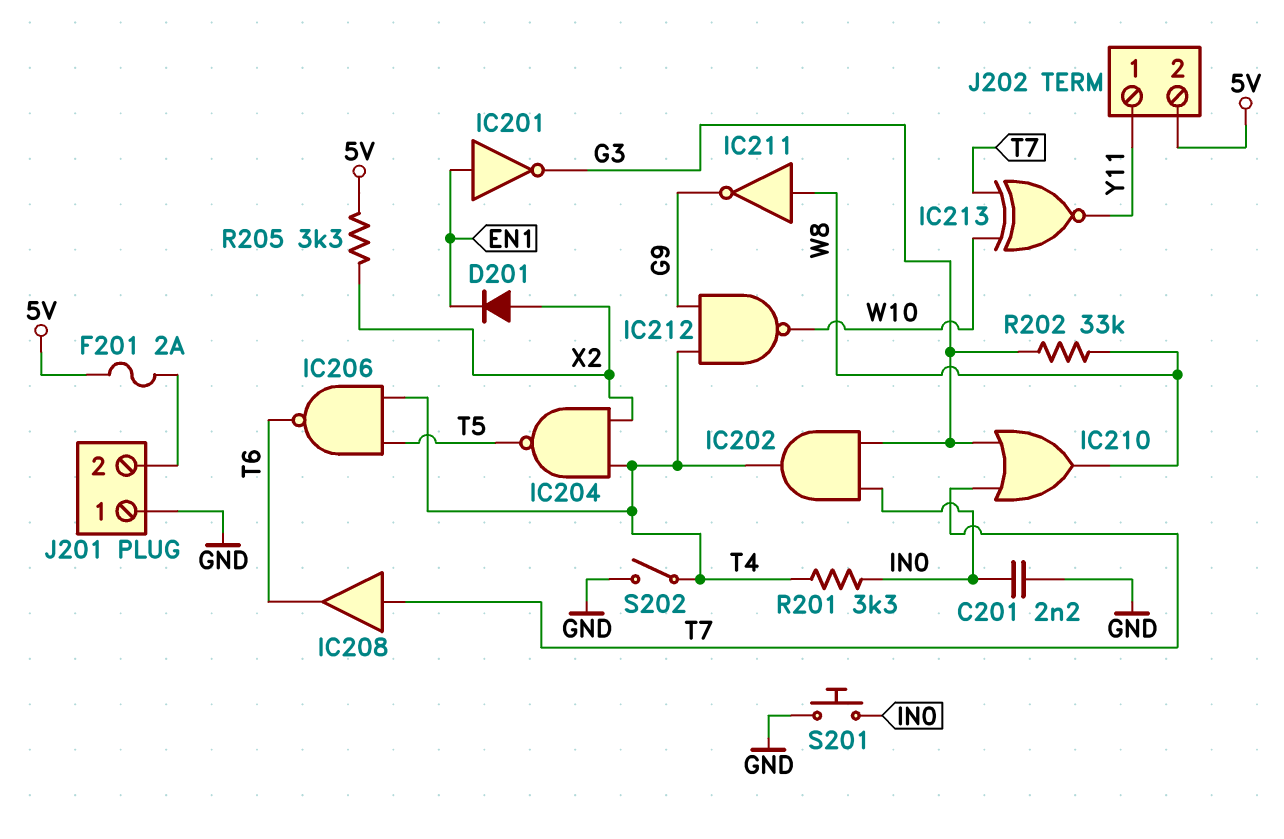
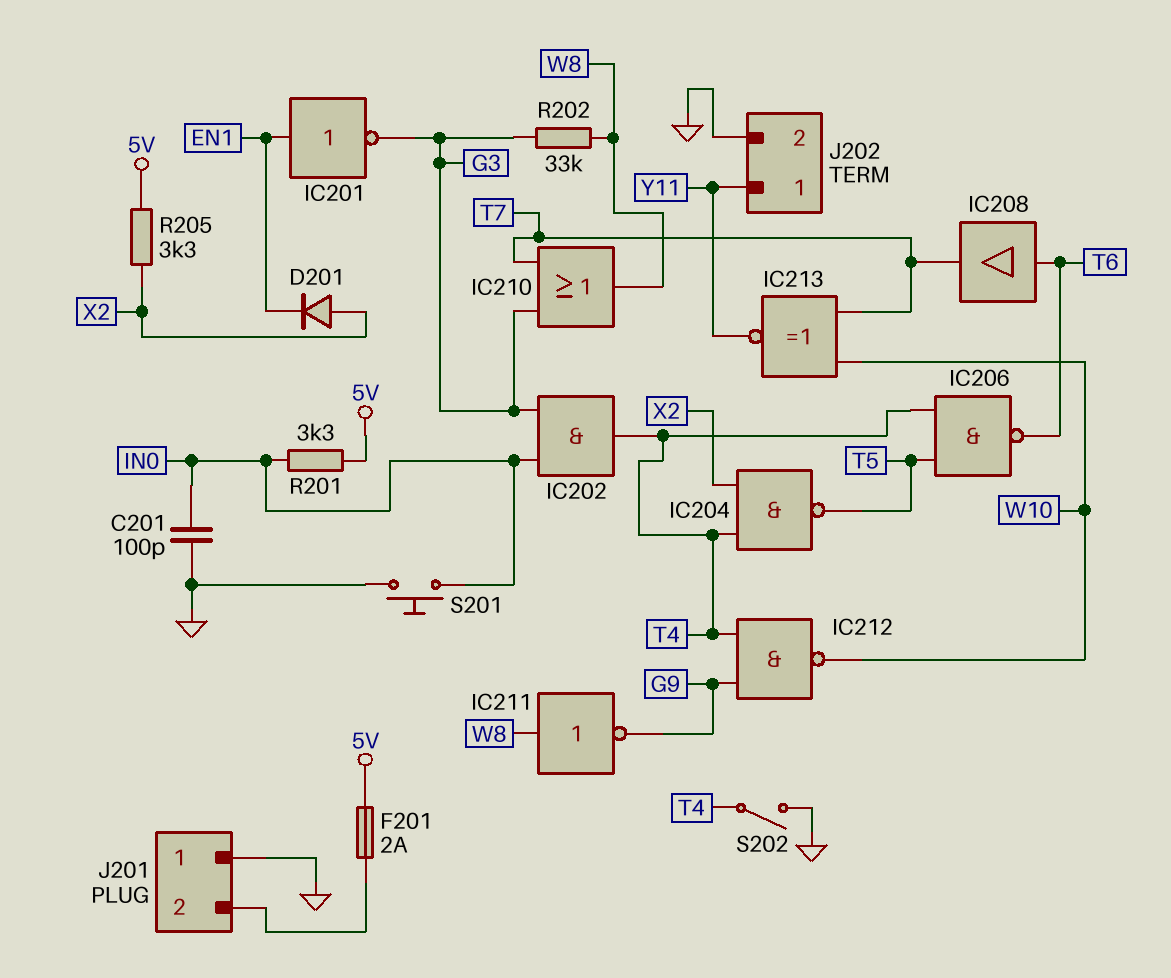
C201: 2.2nF (GND, IN0) -> 100pF (GND, IN0)
IC208: buffer (in T7, out T6) -> buffer (in T6, out T7)
J202 pin 2: 5V -> GND
R201: 3.3k (IN0, T4) -> 3.3k (5V, IN0)

